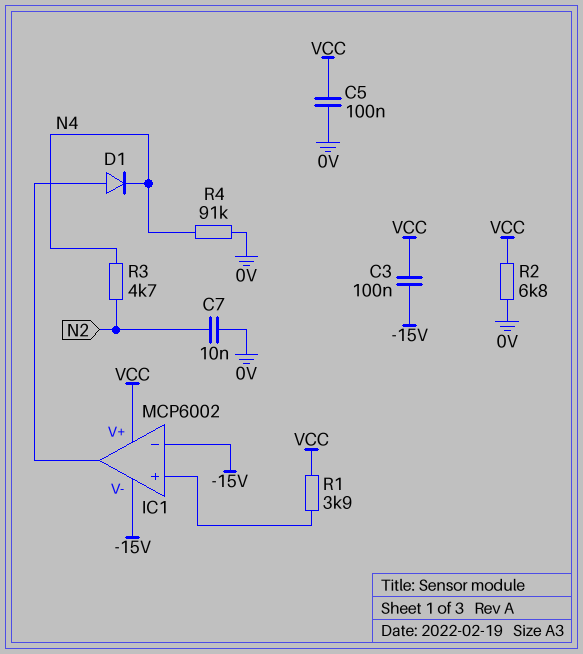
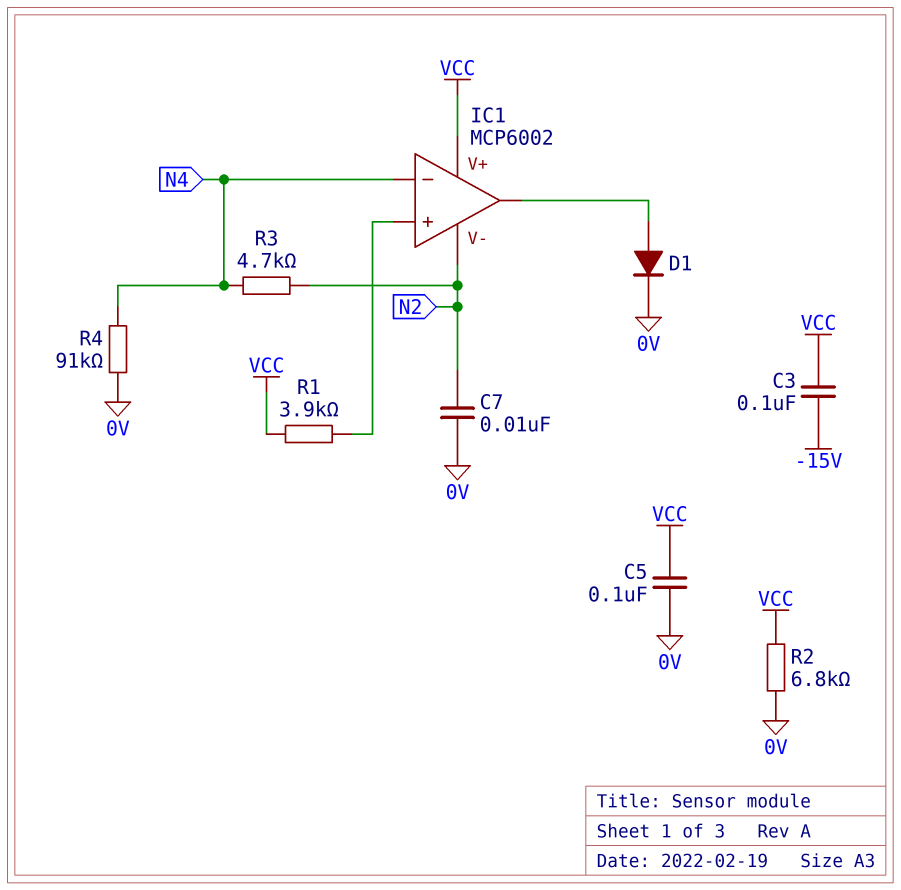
D1: diode (A IC1/out, K N4) -> diode (A IC1/out, K 0V)
IC1 pin V-: -15V -> N2
IC1 pin in-: -15V -> N4

